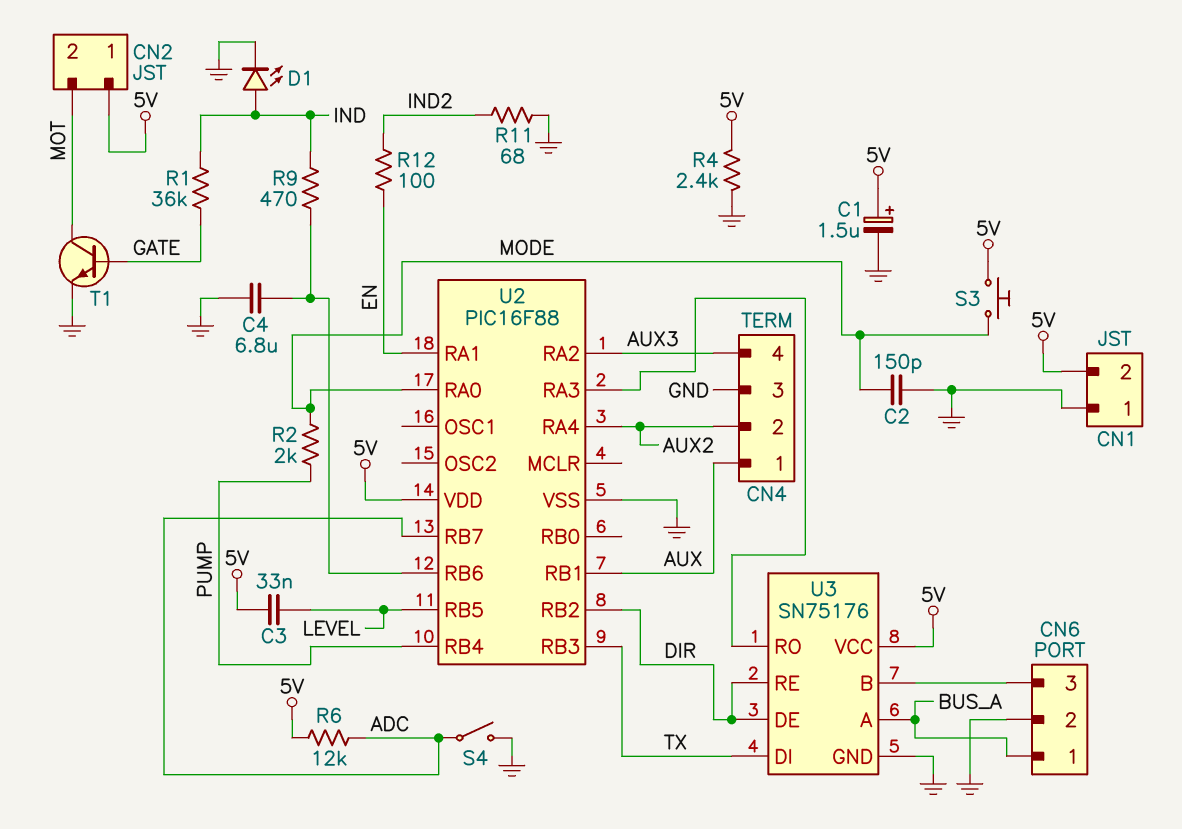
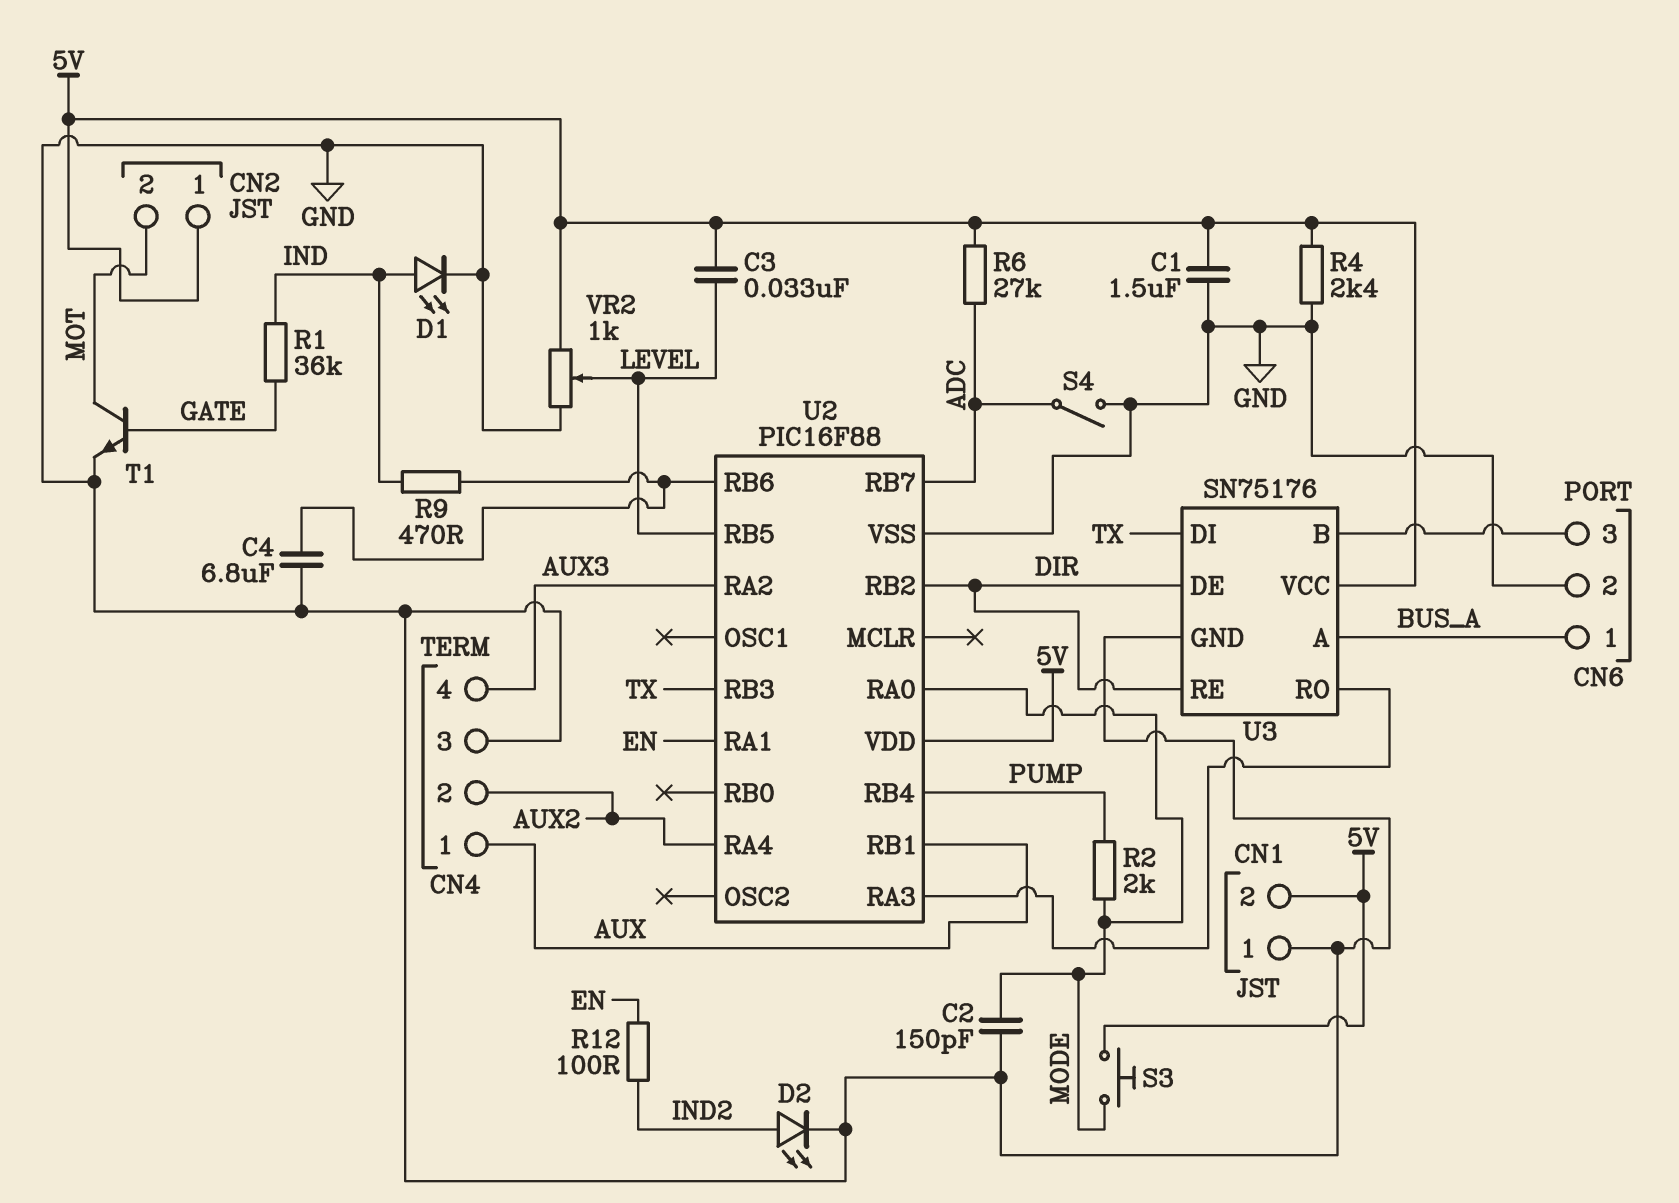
C1: 1.5uF (plus 5V, minus GND) -> 1.5uF (5V, GND)
D2: none -> LED (A IND2, K GND)
R6: 12k (5V, ADC) -> 27k (5V, ADC)
R11: 68 (GND, IND2) -> none
VR2: none -> 1k (5V, GND, wiper LEVEL)

